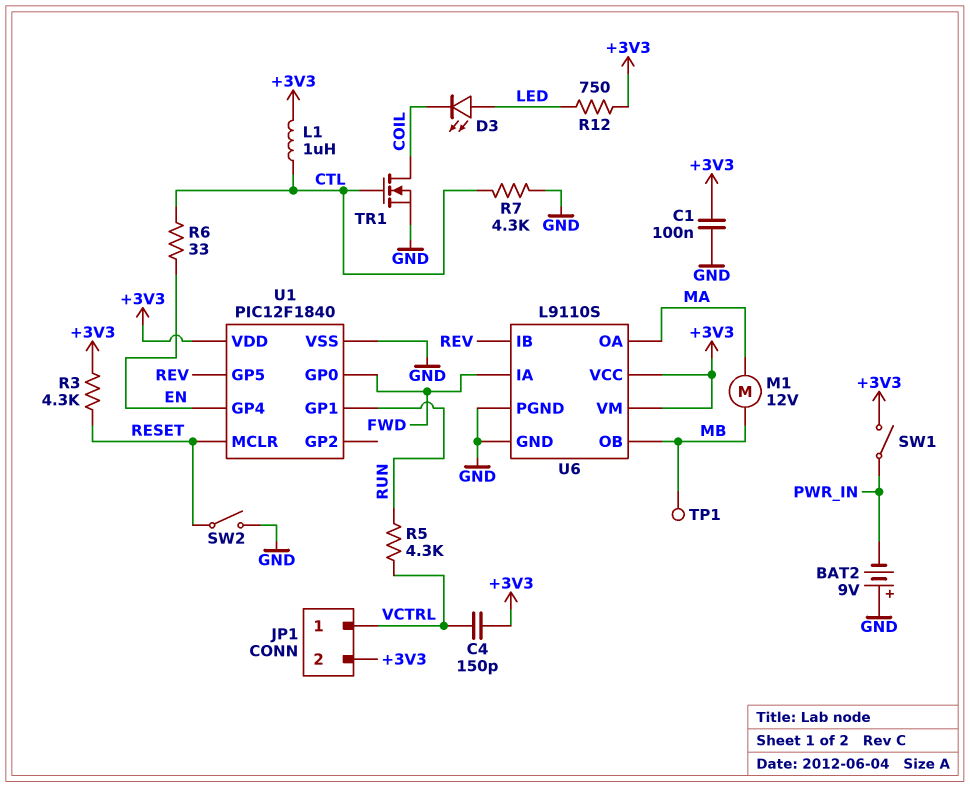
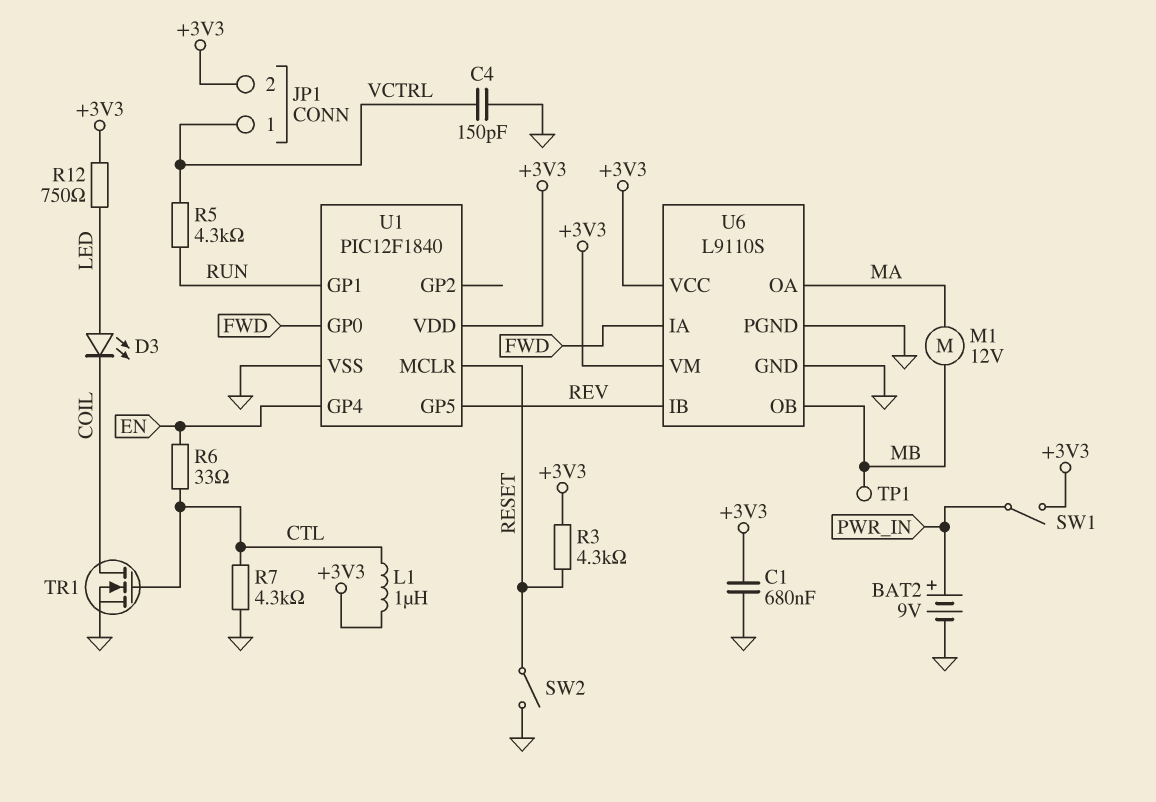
BAT2: 9V (plus GND, minus PWR_IN) -> 9V (plus PWR_IN, minus GND)
C1: 100nF (+3V3, GND) -> 680nF (+3V3, GND)
C4: 150pF (+3V3, VCTRL) -> 150pF (GND, VCTRL)

